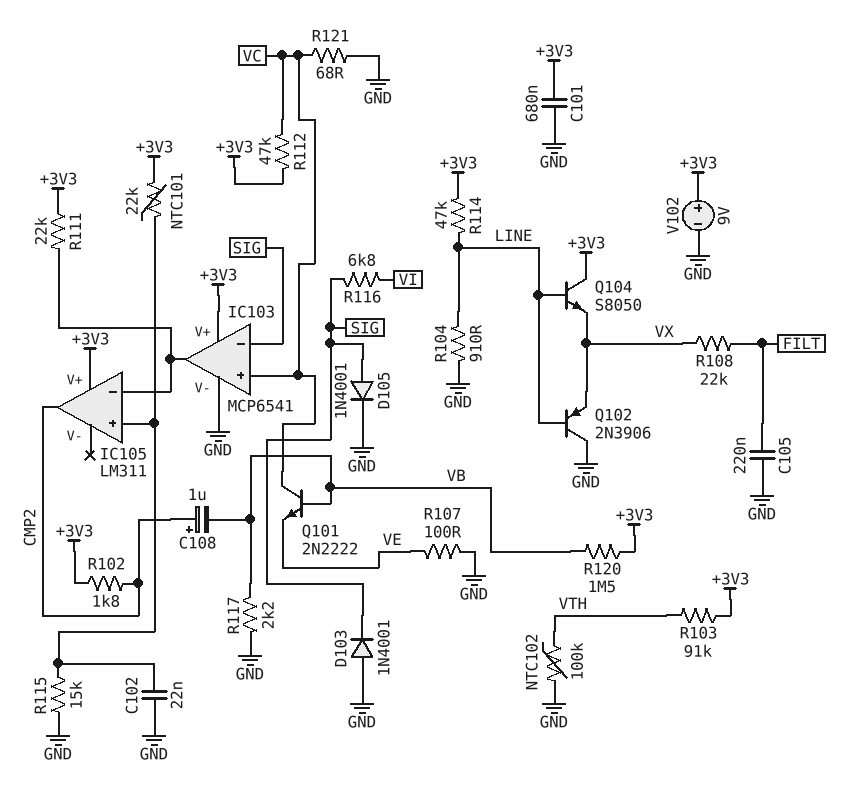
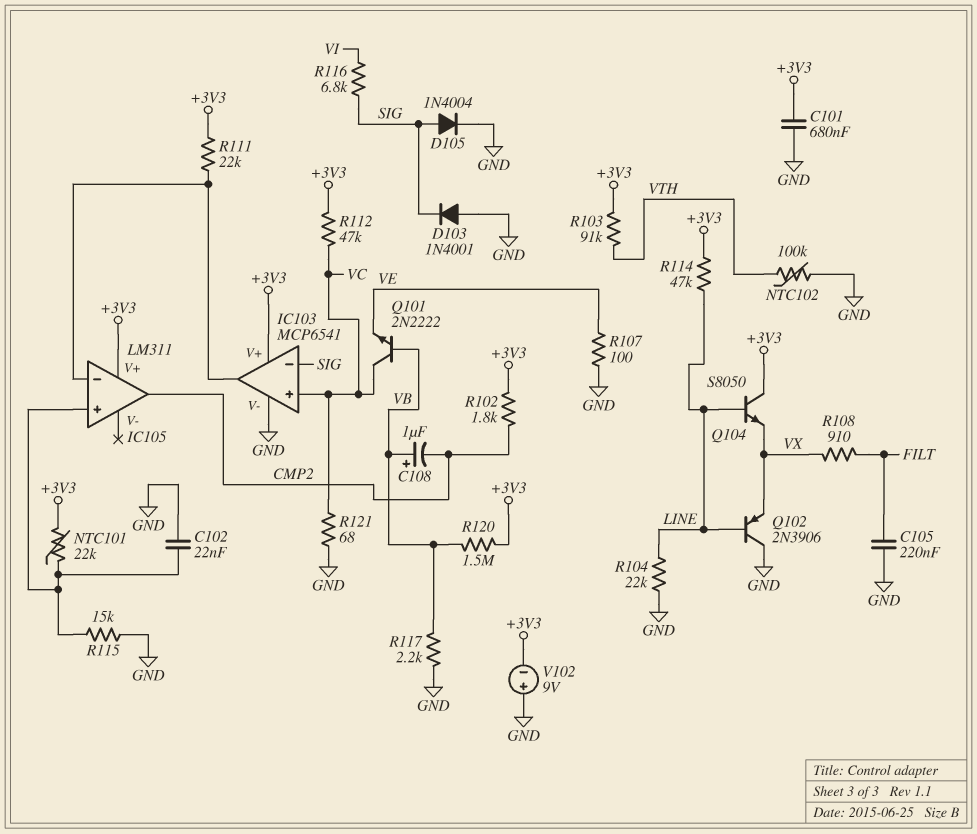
C108: 1uF (plus CMP2, minus VB) -> 1uF (plus VB, minus CMP2)
D105: diode 1N4001 (A SIG, K GND) -> diode 1N4004 (A SIG, K GND)
R104: 910 (GND, LINE) -> 22k (GND, LINE)
R108: 22k (FILT, VX) -> 910 (FILT, VX)
V102: 9V (plus +3V3, minus GND) -> 9V (plus GND, minus +3V3)

